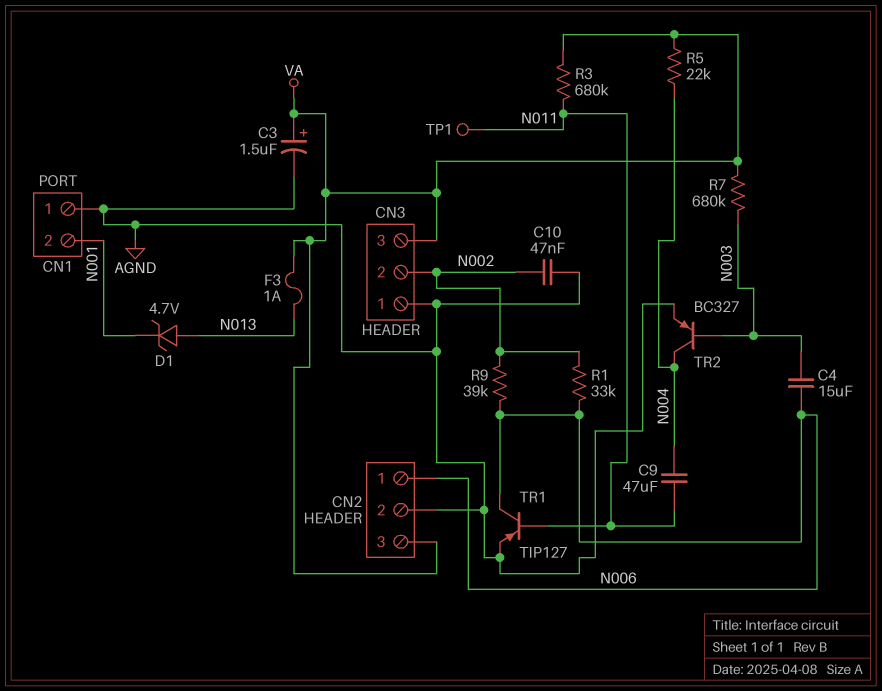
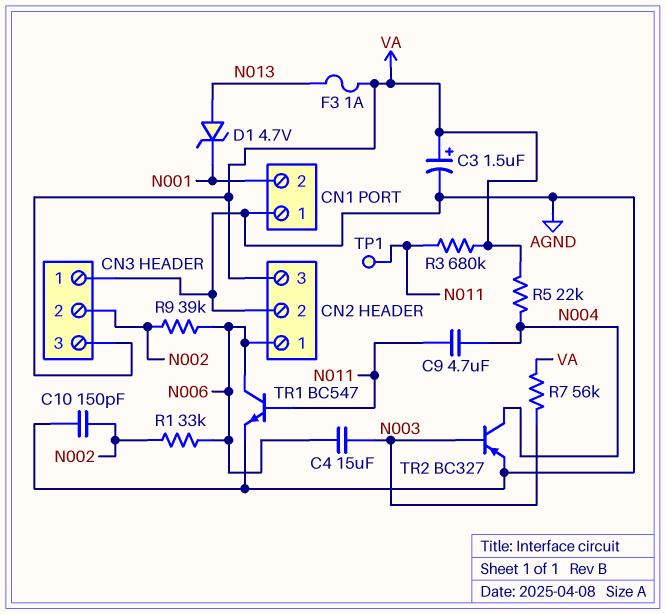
C9: 47uF (N004, N011) -> 4.7uF (N004, N011)
C10: 47nF (AGND, N002) -> 150pF (AGND, N002)
R7: 680k (N003, VA) -> 56k (N003, VA)
TR1: PNP TIP127 (B N011, C N006, E AGND) -> NPN BC547 (B N011, C N006, E AGND)

